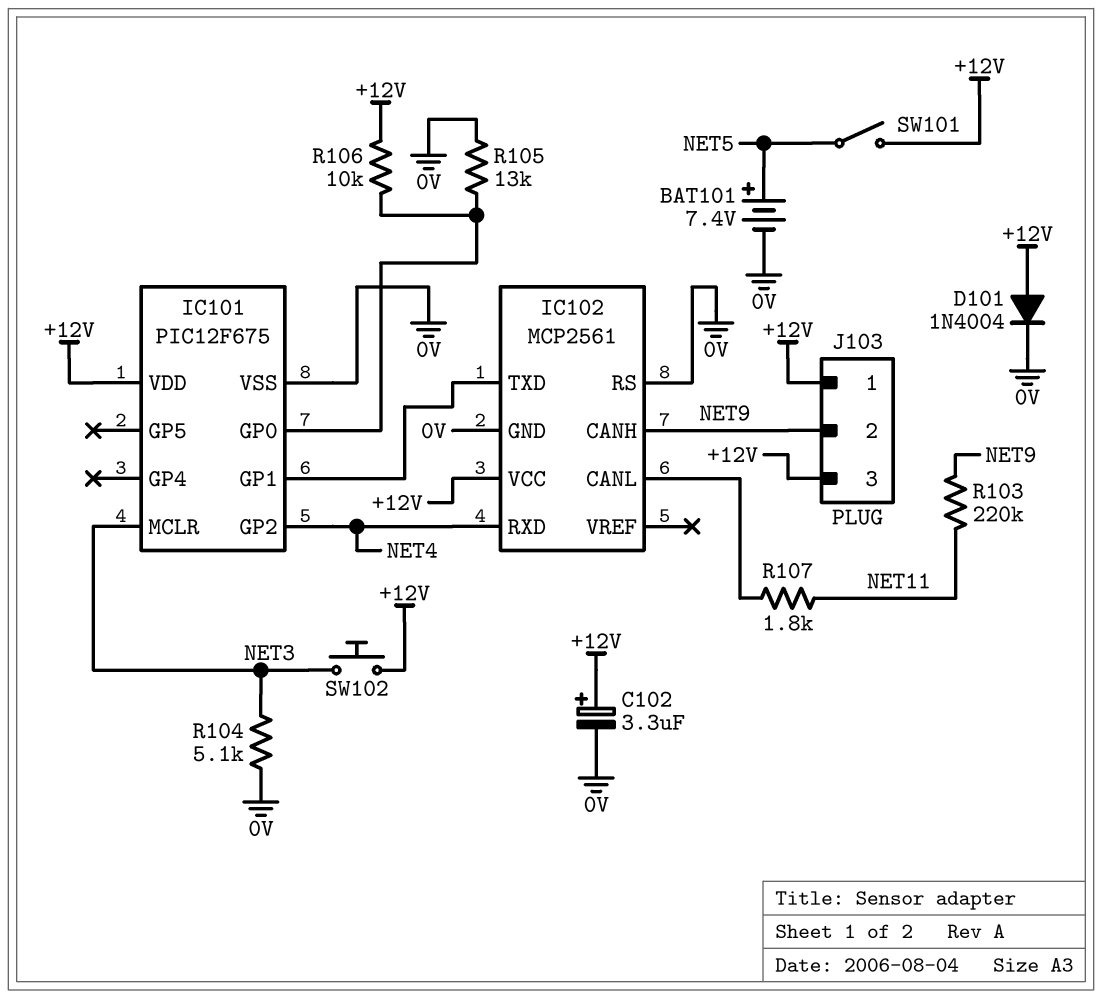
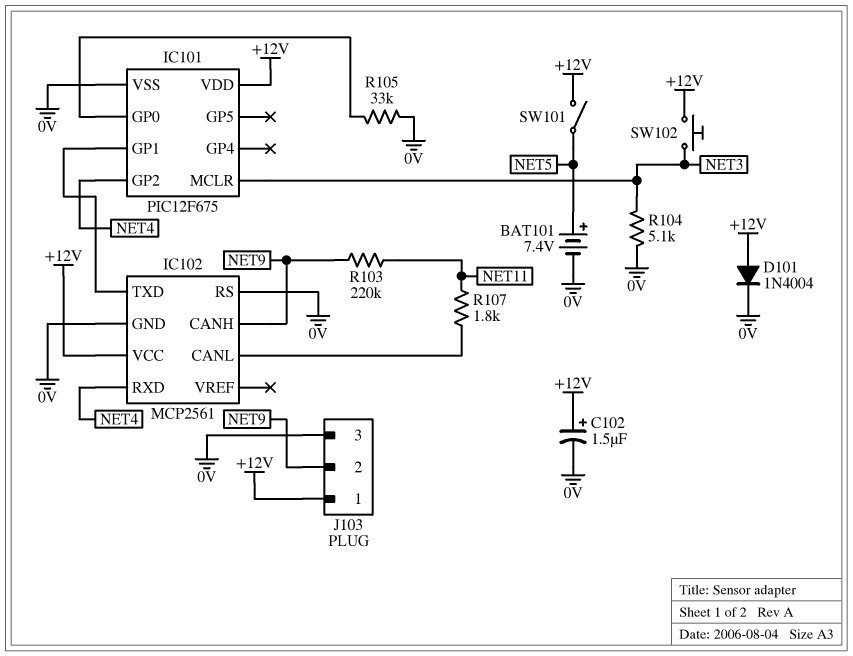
C102: 3.3uF (plus +12V, minus 0V) -> 1.5uF (plus +12V, minus 0V)
J103 pin 3: +12V -> 0V
R105: 13k (0V, IC101/GP0) -> 33k (0V, IC101/GP0)
R106: 10k (+12V, IC101/GP0) -> none

